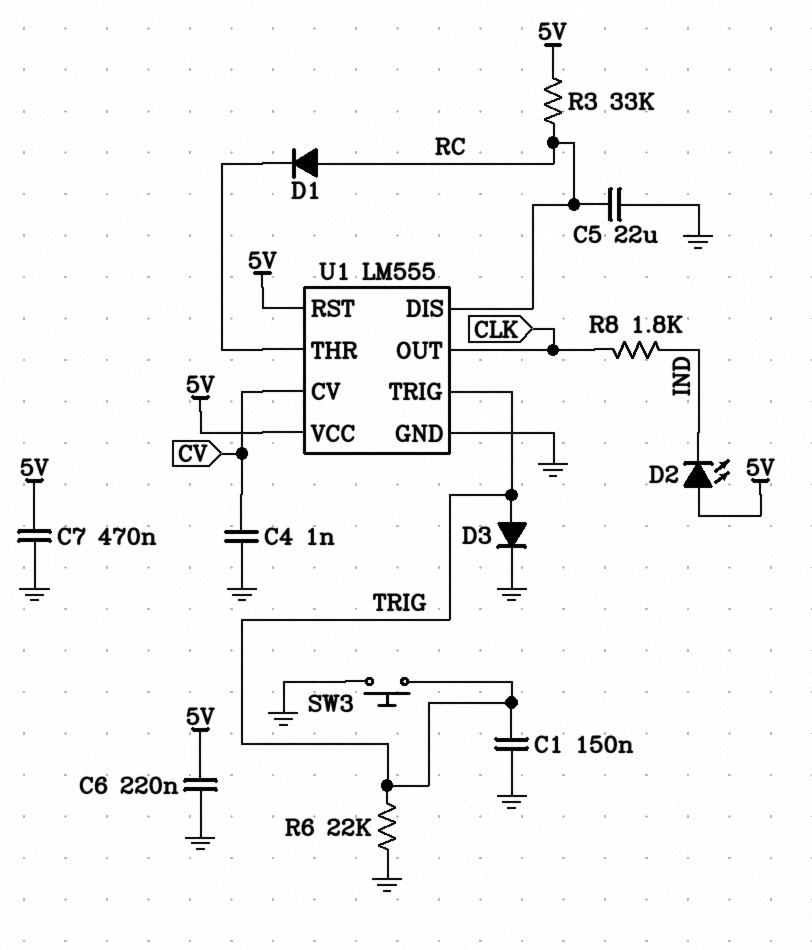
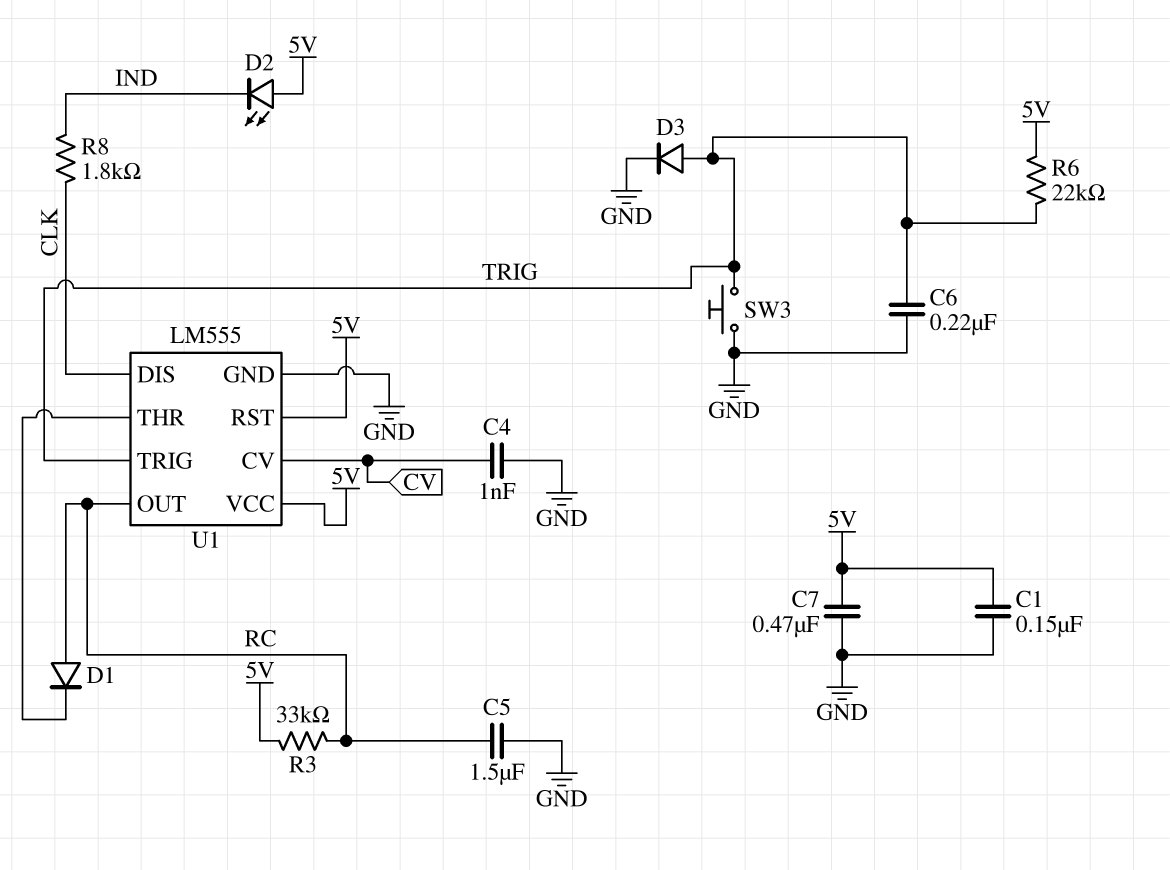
C1: 150nF (GND, TRIG) -> 150nF (5V, GND)
C5: 22uF (GND, RC) -> 1.5uF (GND, RC)
C6: 220nF (5V, GND) -> 220nF (GND, TRIG)
R6: 22k (GND, TRIG) -> 22k (5V, TRIG)
U1 pin DIS: RC -> CLK
U1 pin OUT: CLK -> RC

